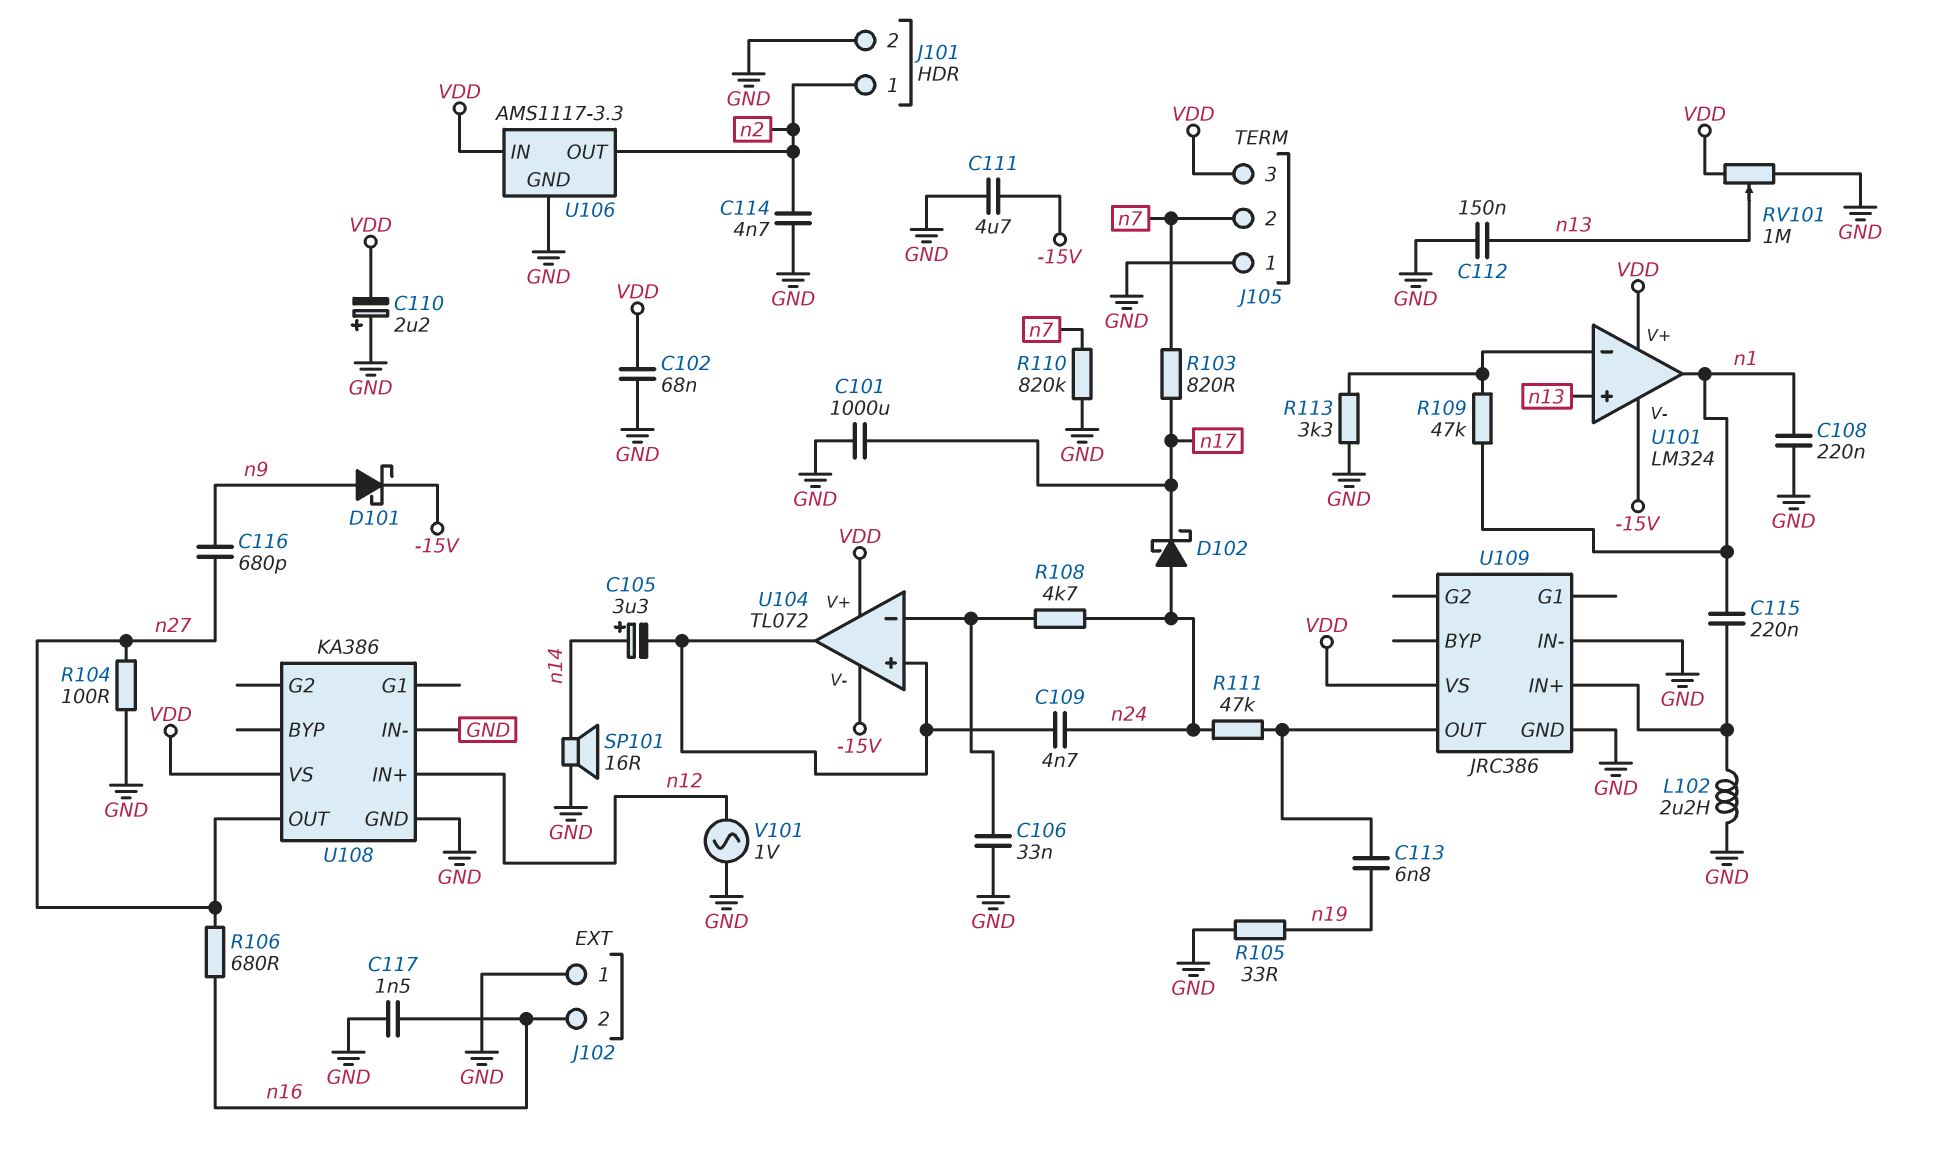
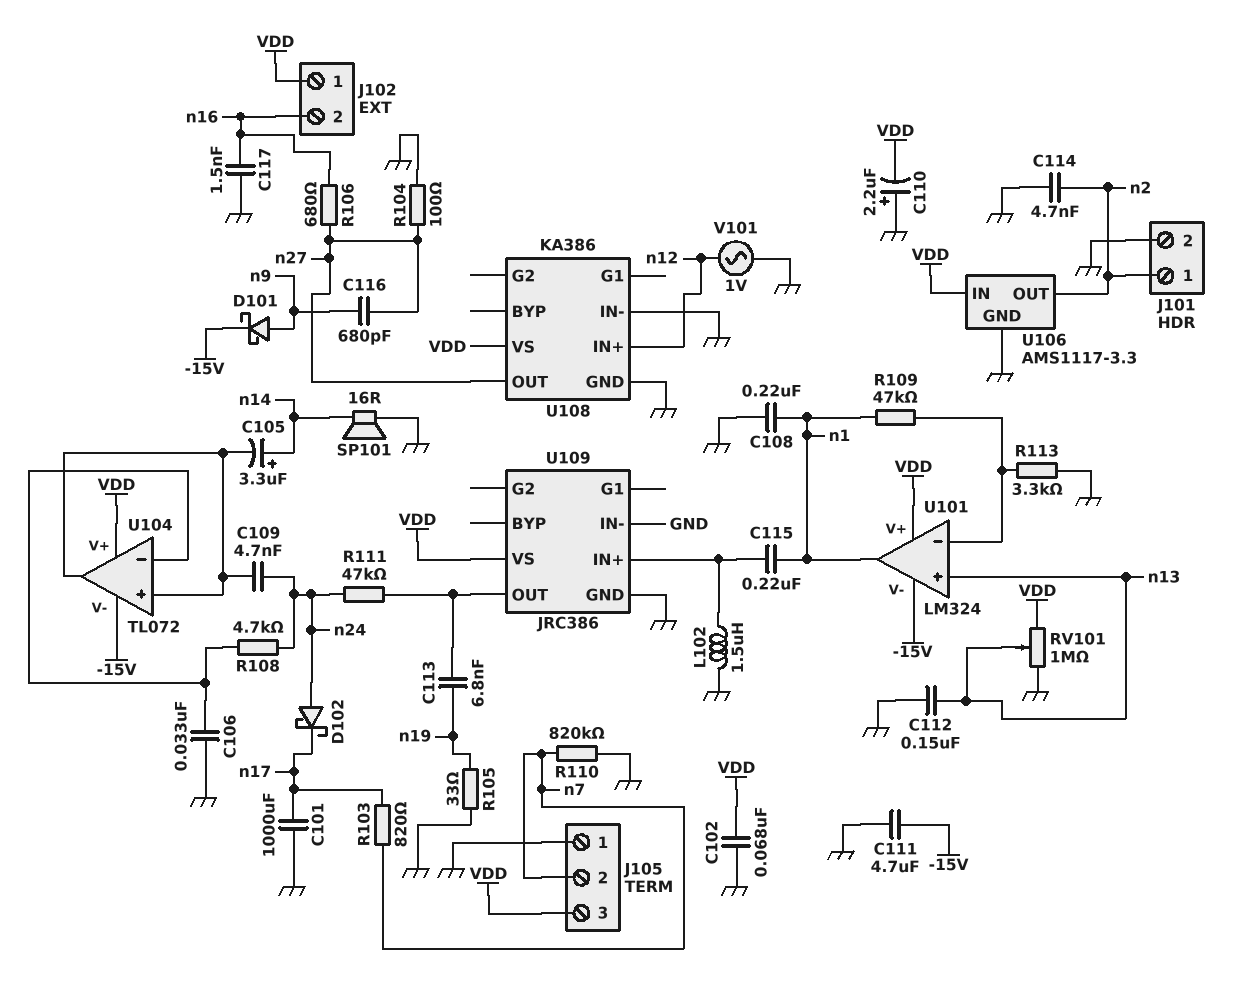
J102 pin 1: GND -> VDD
L102: 2.2uH (GND, U109/IN+) -> 1.5uH (GND, U109/IN+)

